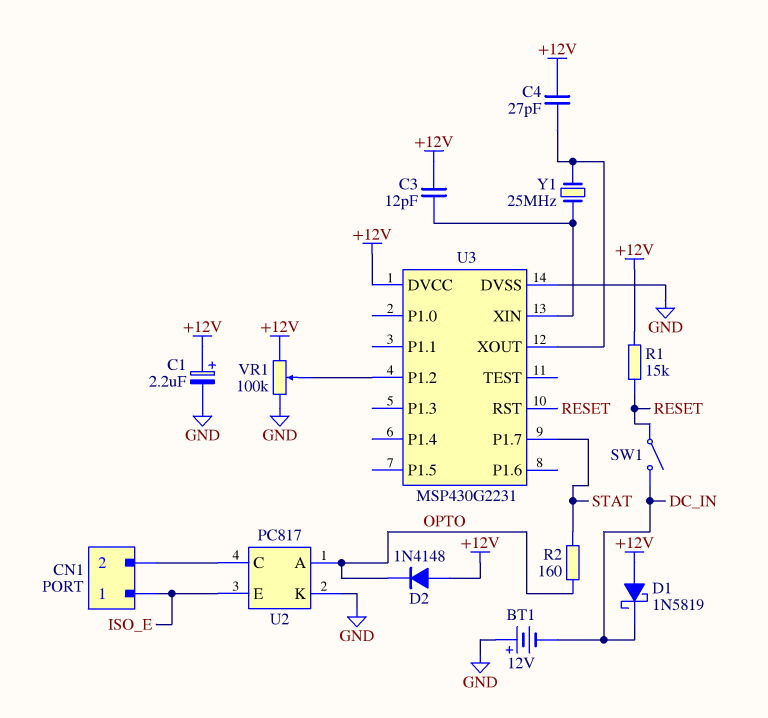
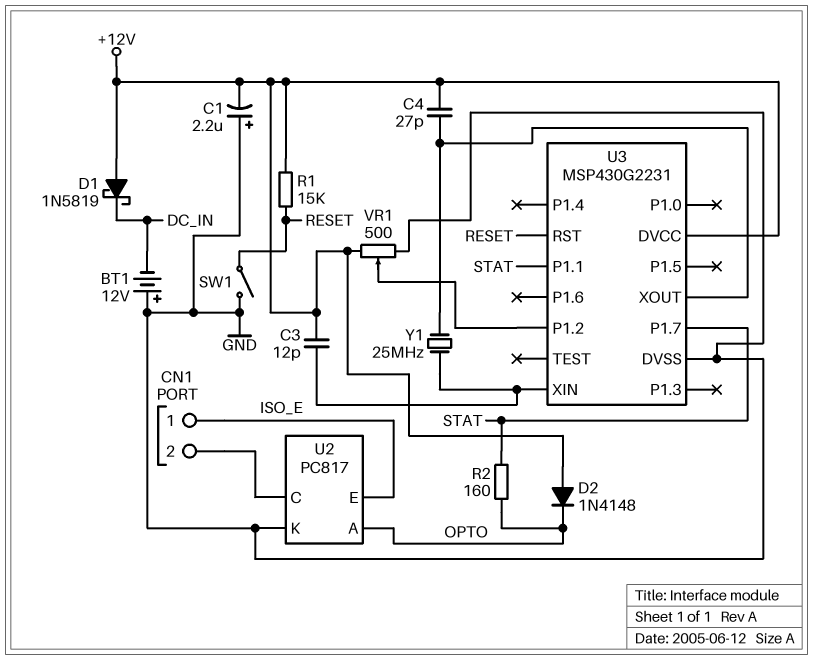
C1: 2.2uF (plus +12V, minus GND) -> 2.2uF (plus GND, minus +12V)
SW1: switch (DC_IN, RESET) -> switch (GND, RESET)
U3 pin P1.1: none -> STAT
VR1: 100k (+12V, GND, wiper U3/P1.2) -> 500 (+12V, GND, wiper U3/P1.2)

